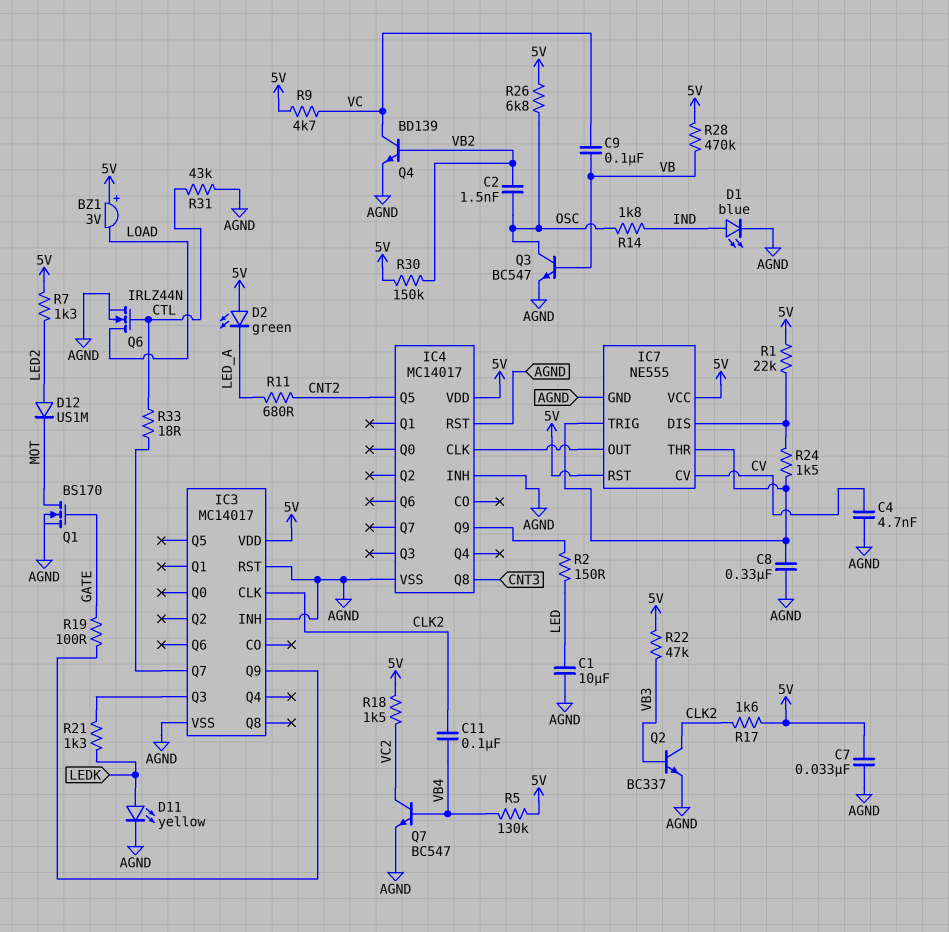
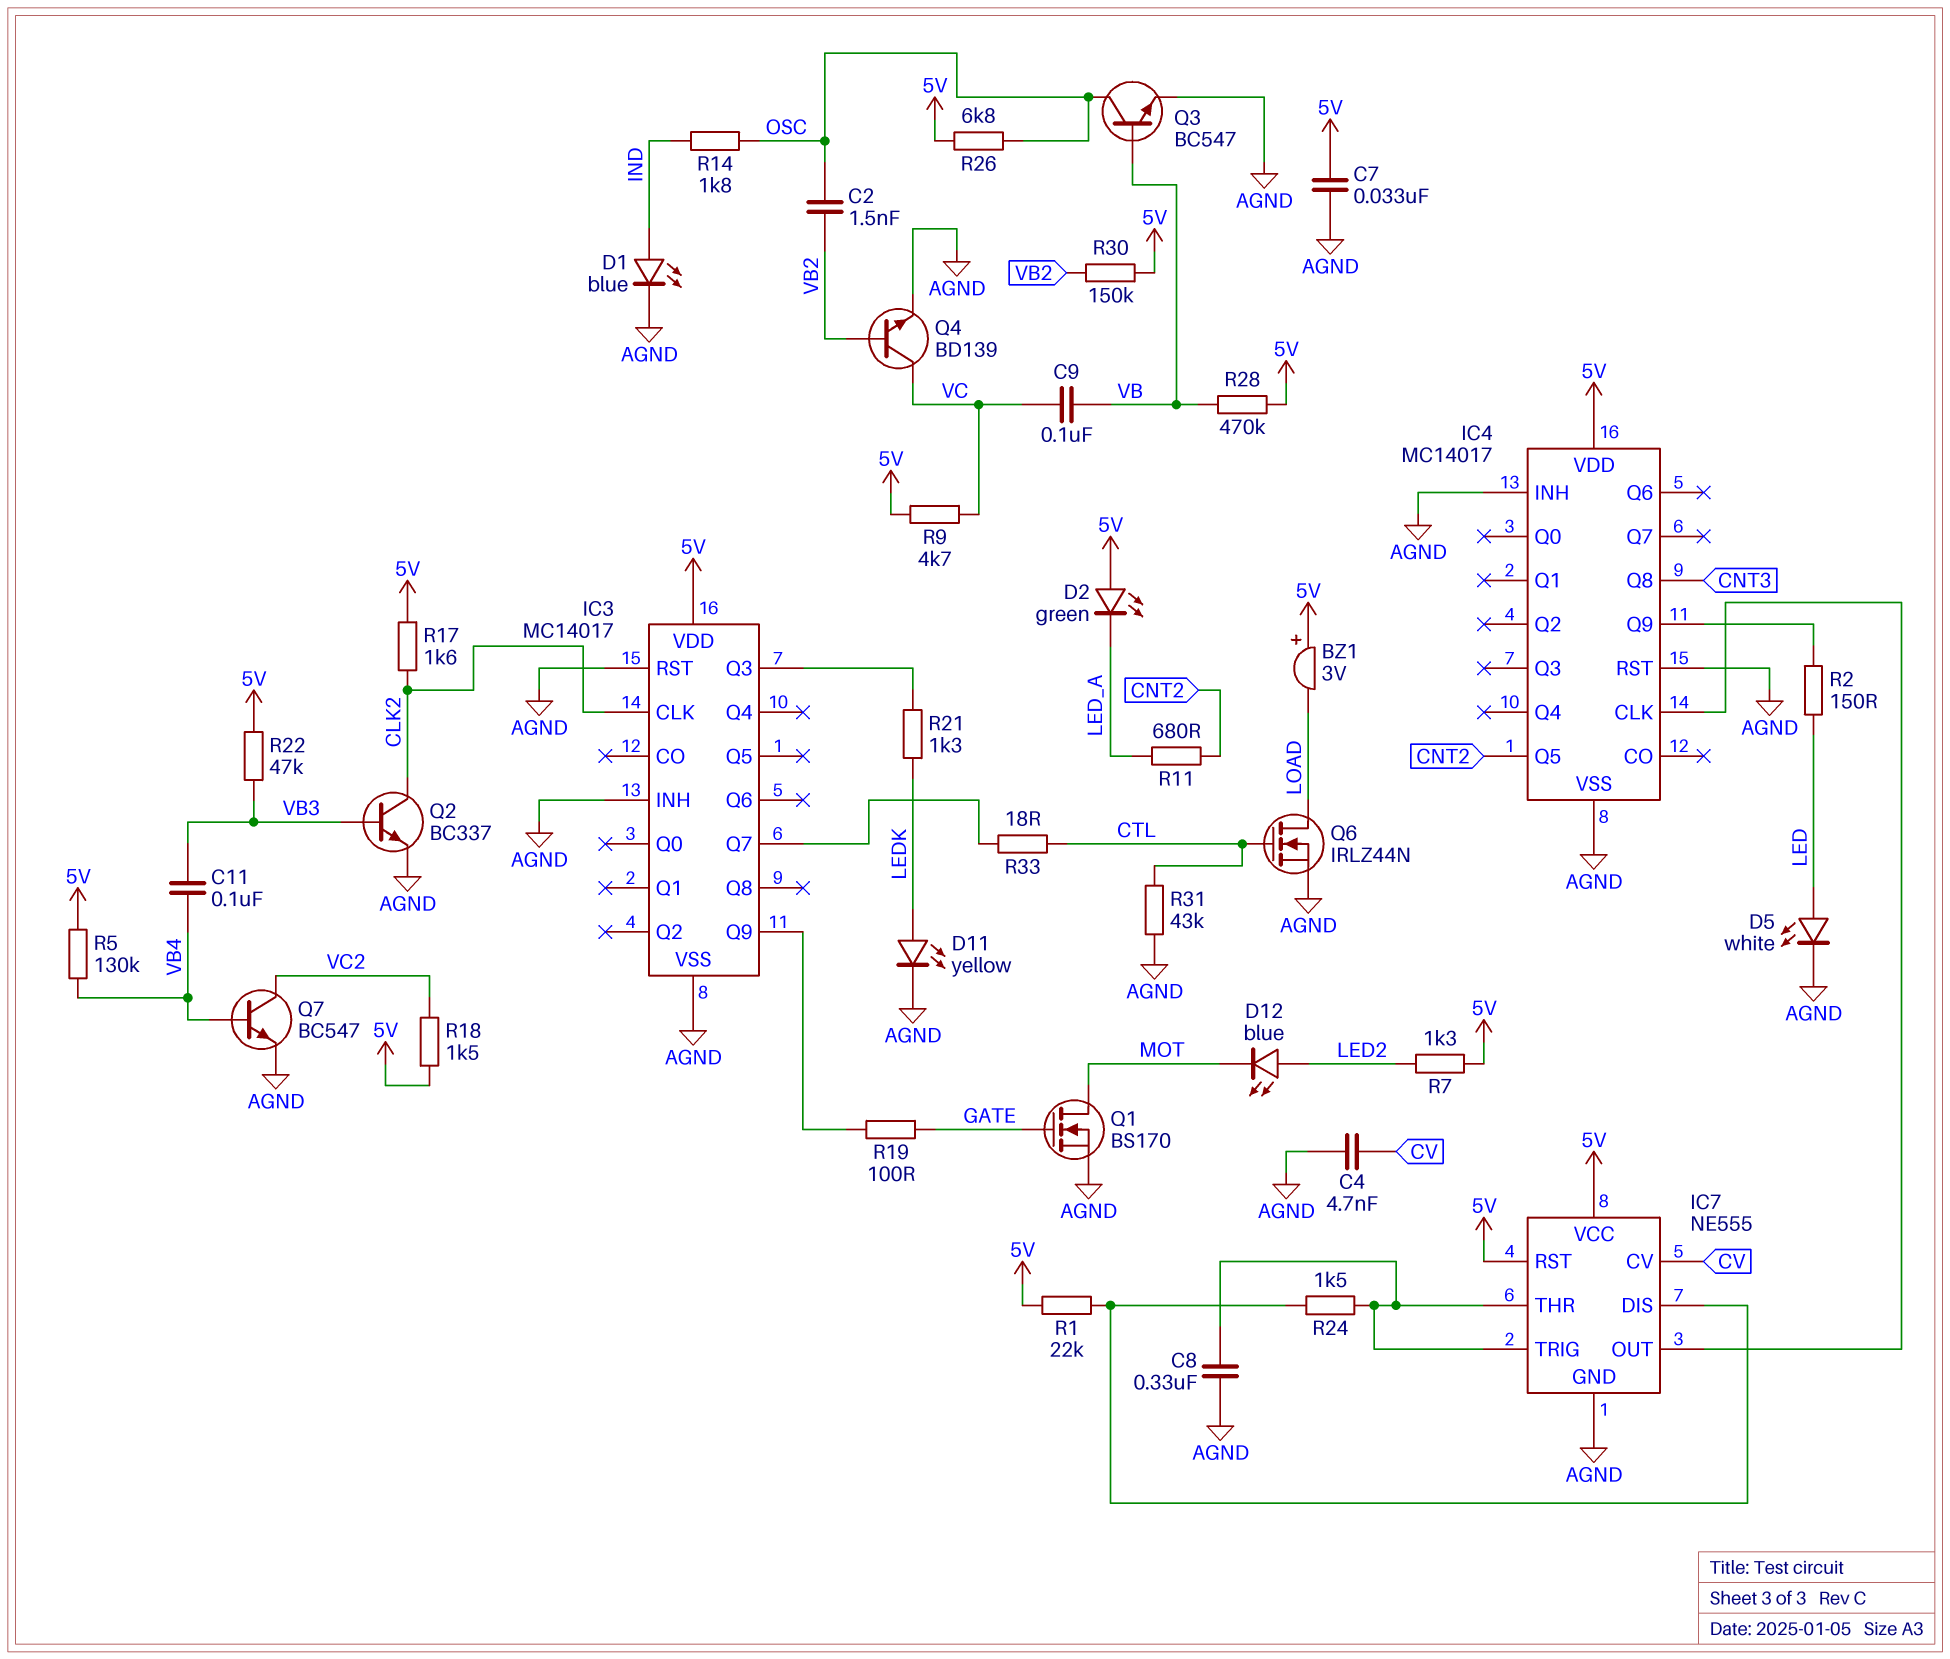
C1: 10uF (AGND, LED) -> none
C11: 100nF (CLK2, VB4) -> 100nF (VB3, VB4)
D5: none -> LED white (A LED, K AGND)
D12: diode US1M (A LED2, K MOT) -> LED blue (A LED2, K MOT)

